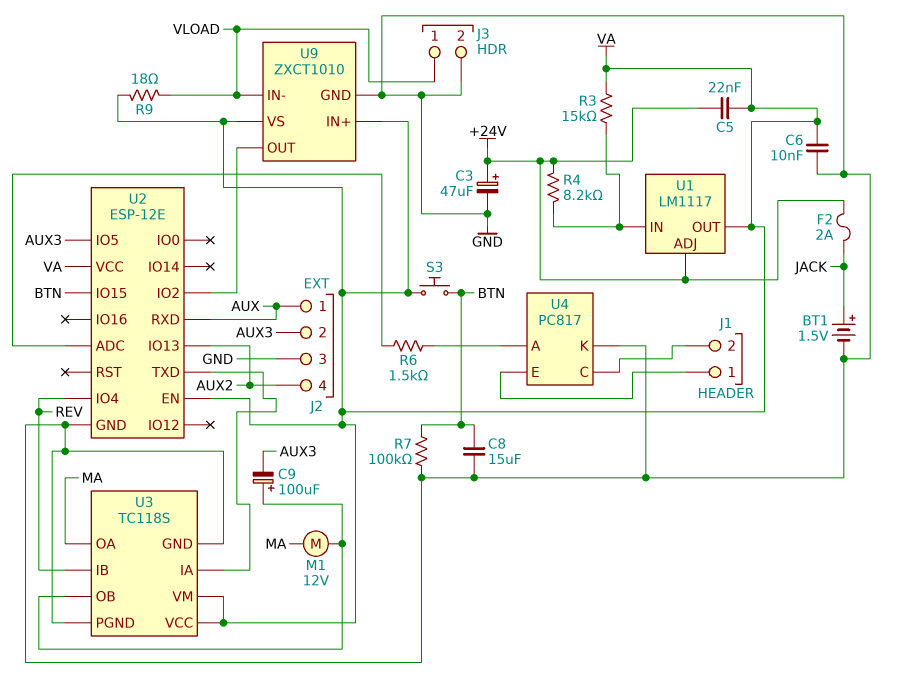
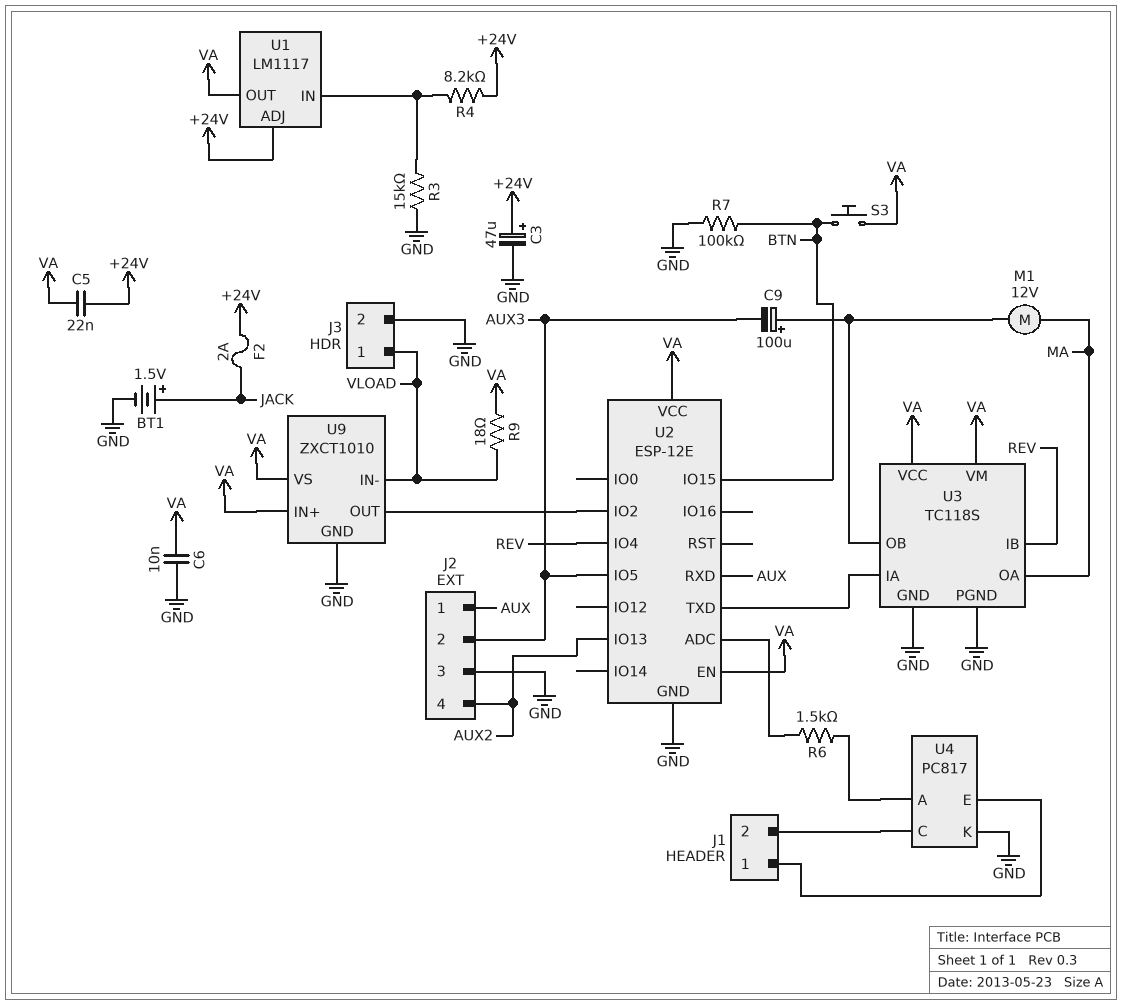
C8: 15uF (BTN, GND) -> none
R3: 15k (U1/IN, VA) -> 15k (GND, U1/IN)

